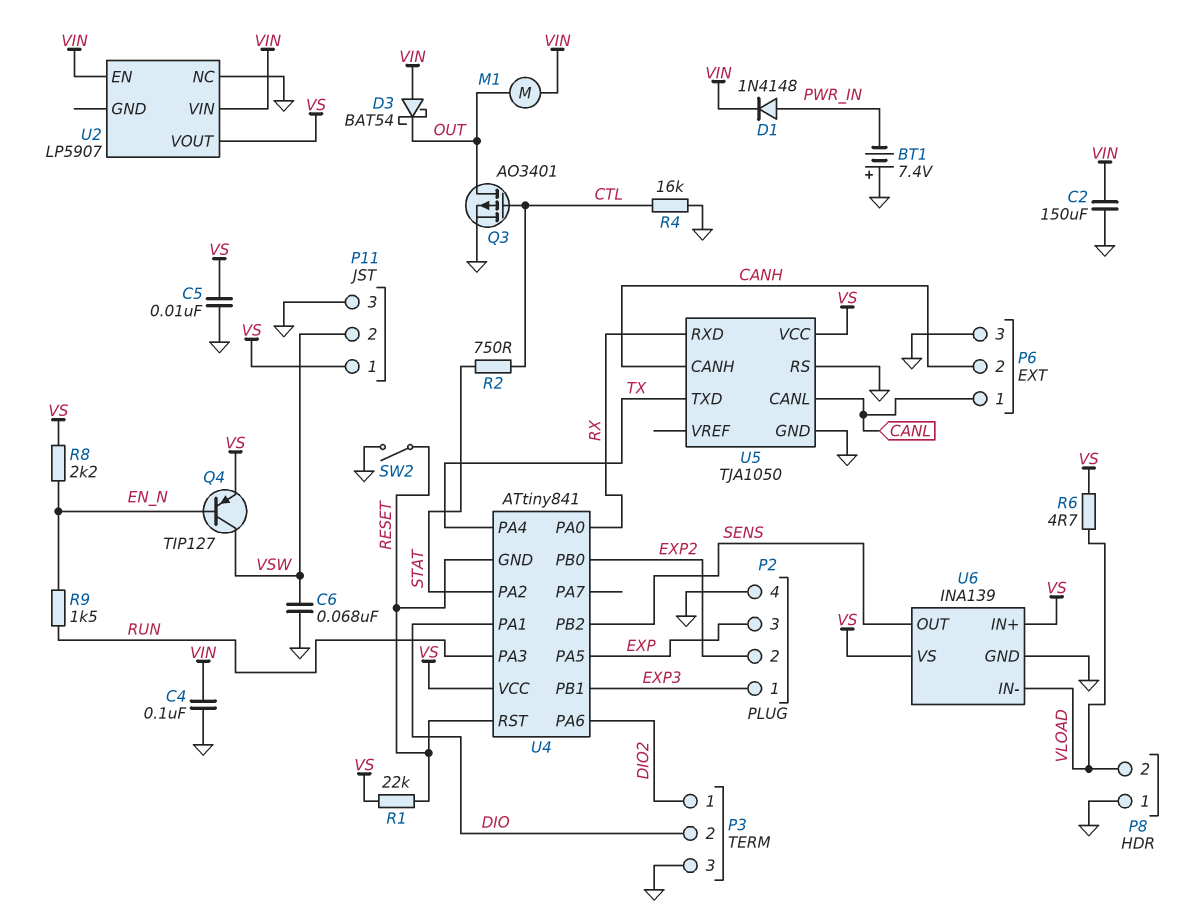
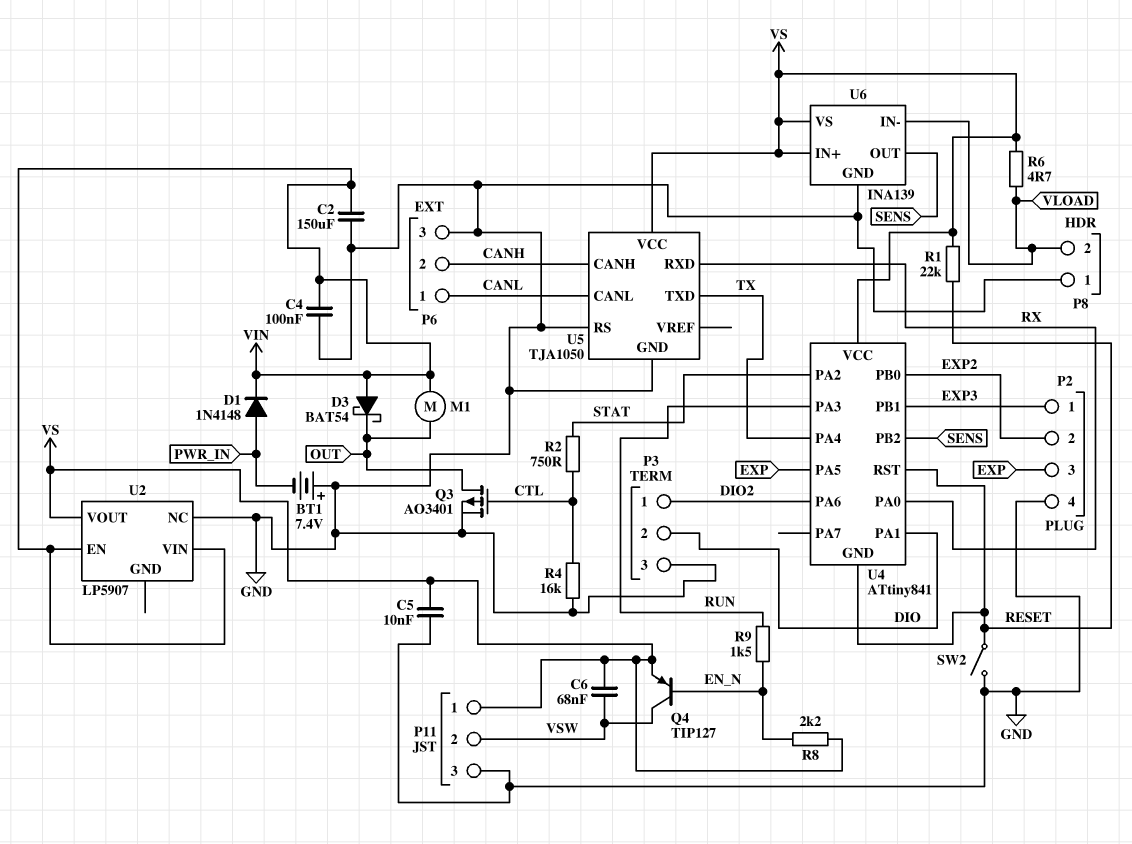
C6: 68nF (GND, VSW) -> 68nF (VS, VSW)

